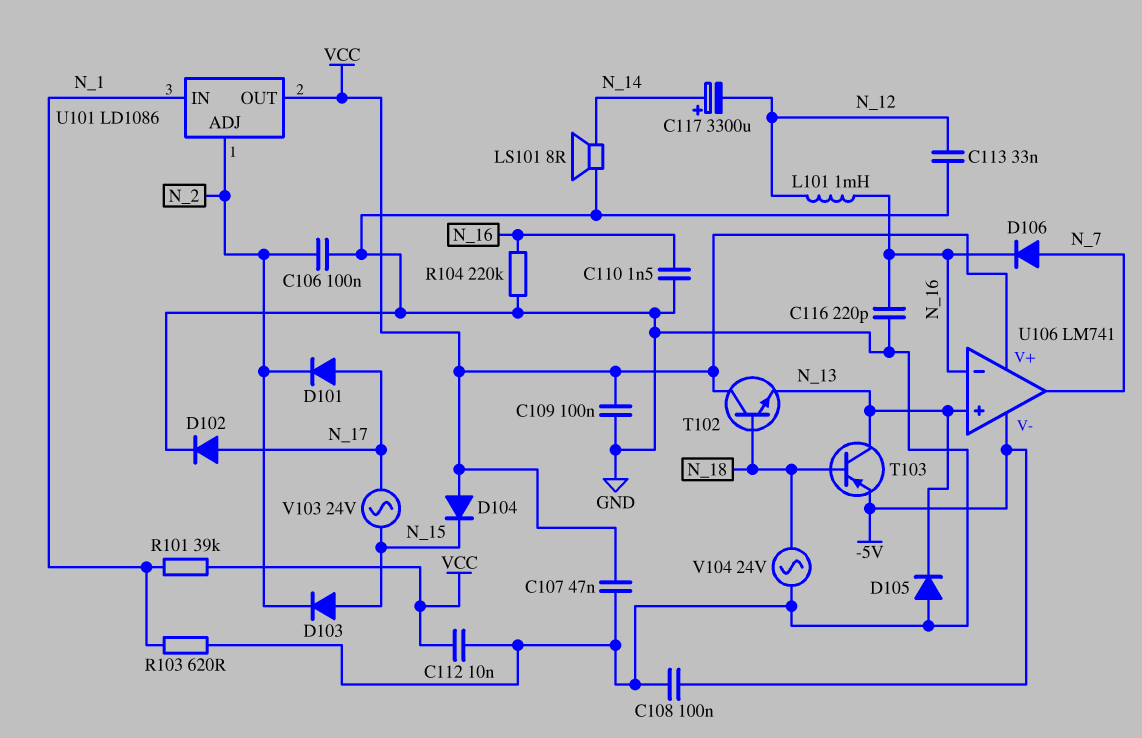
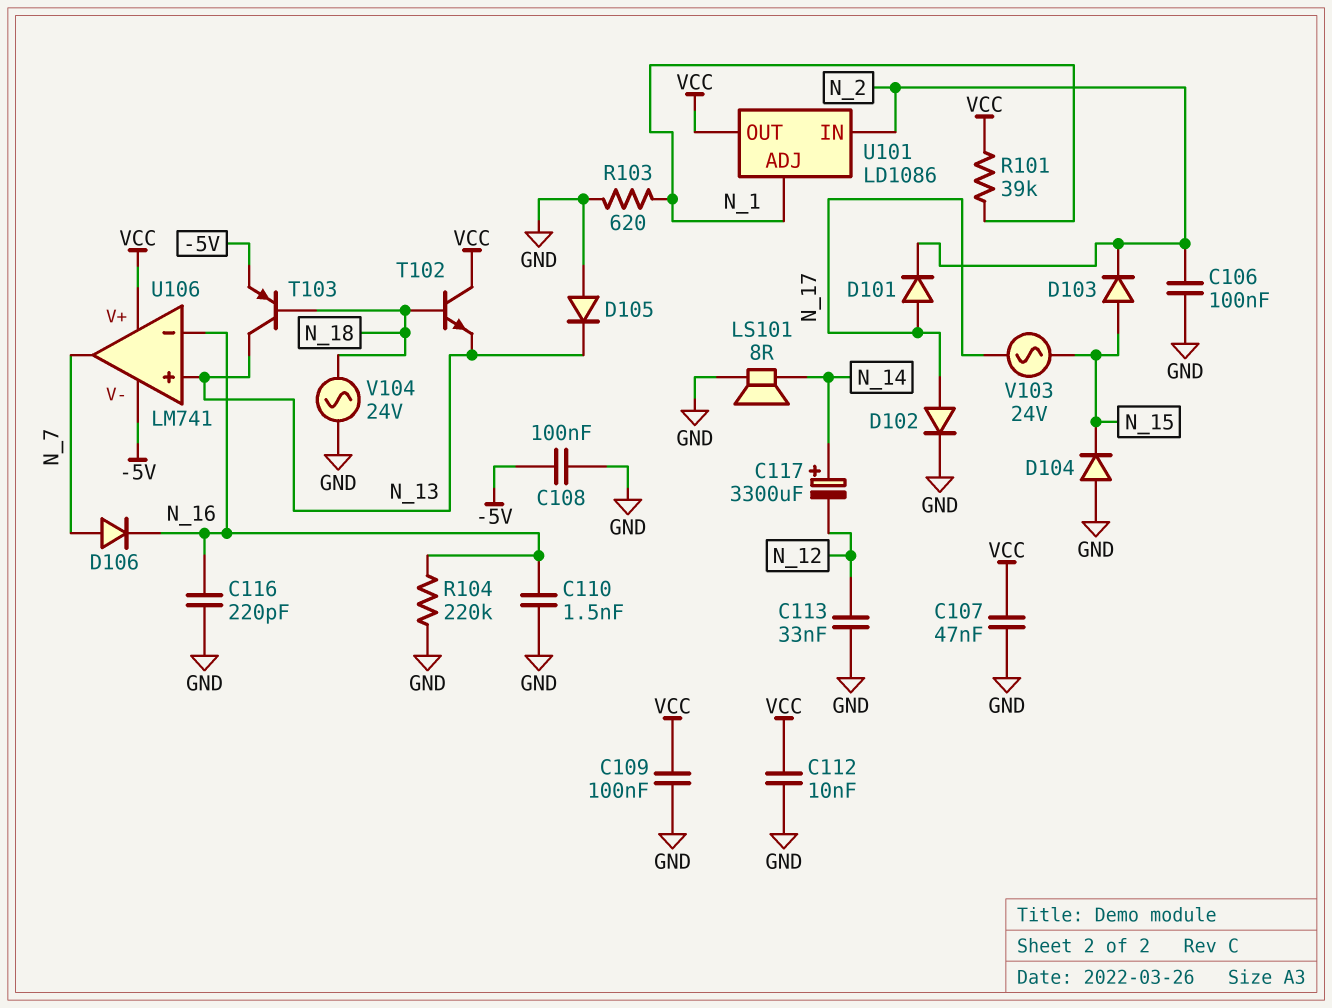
D104: diode (A VCC, K N_15) -> diode (A GND, K N_15)
L101: 1mH (N_12, N_16) -> none
U101 pin ADJ: N_2 -> N_1
U101 pin IN: N_1 -> N_2

